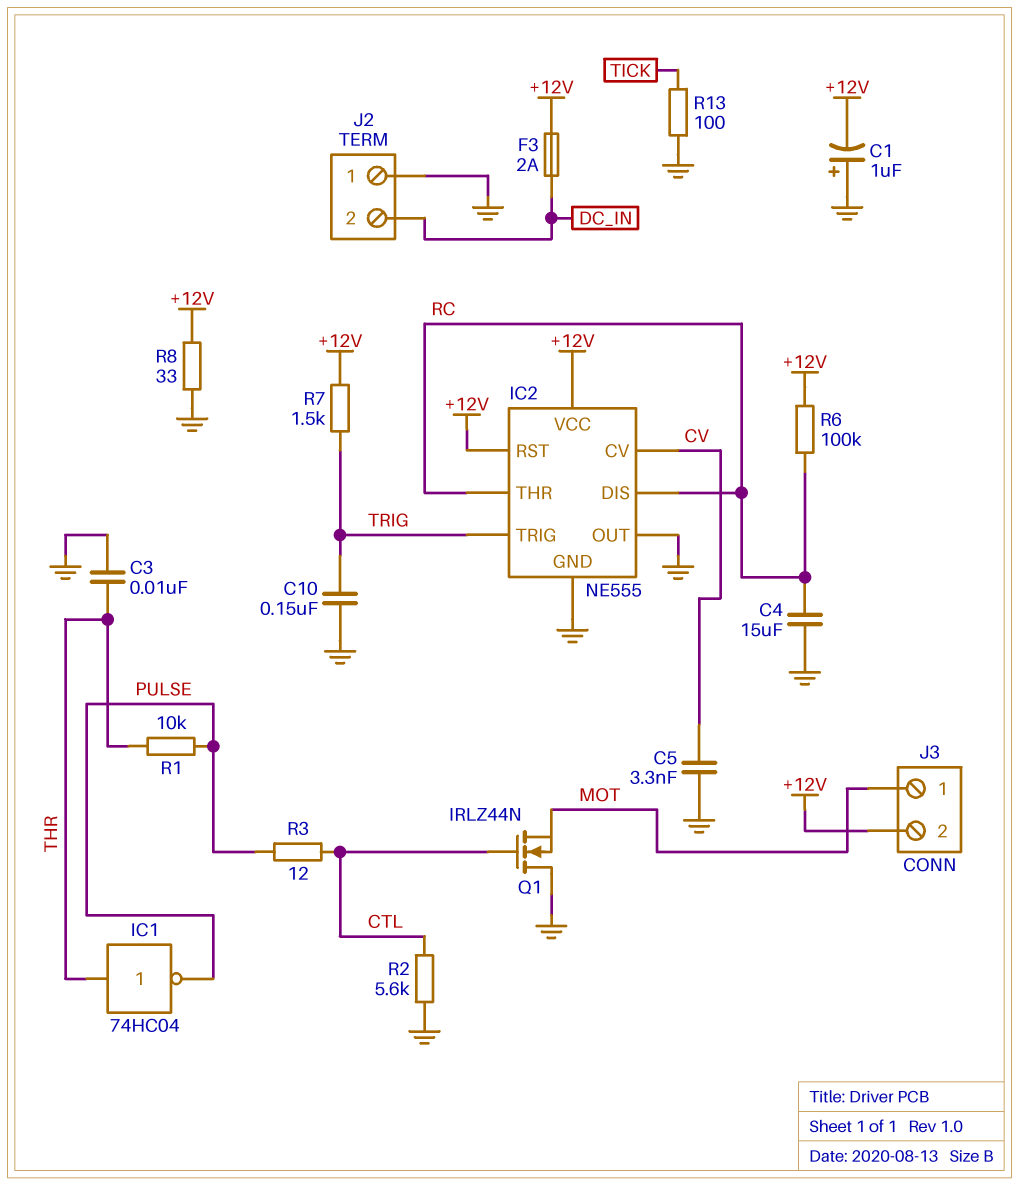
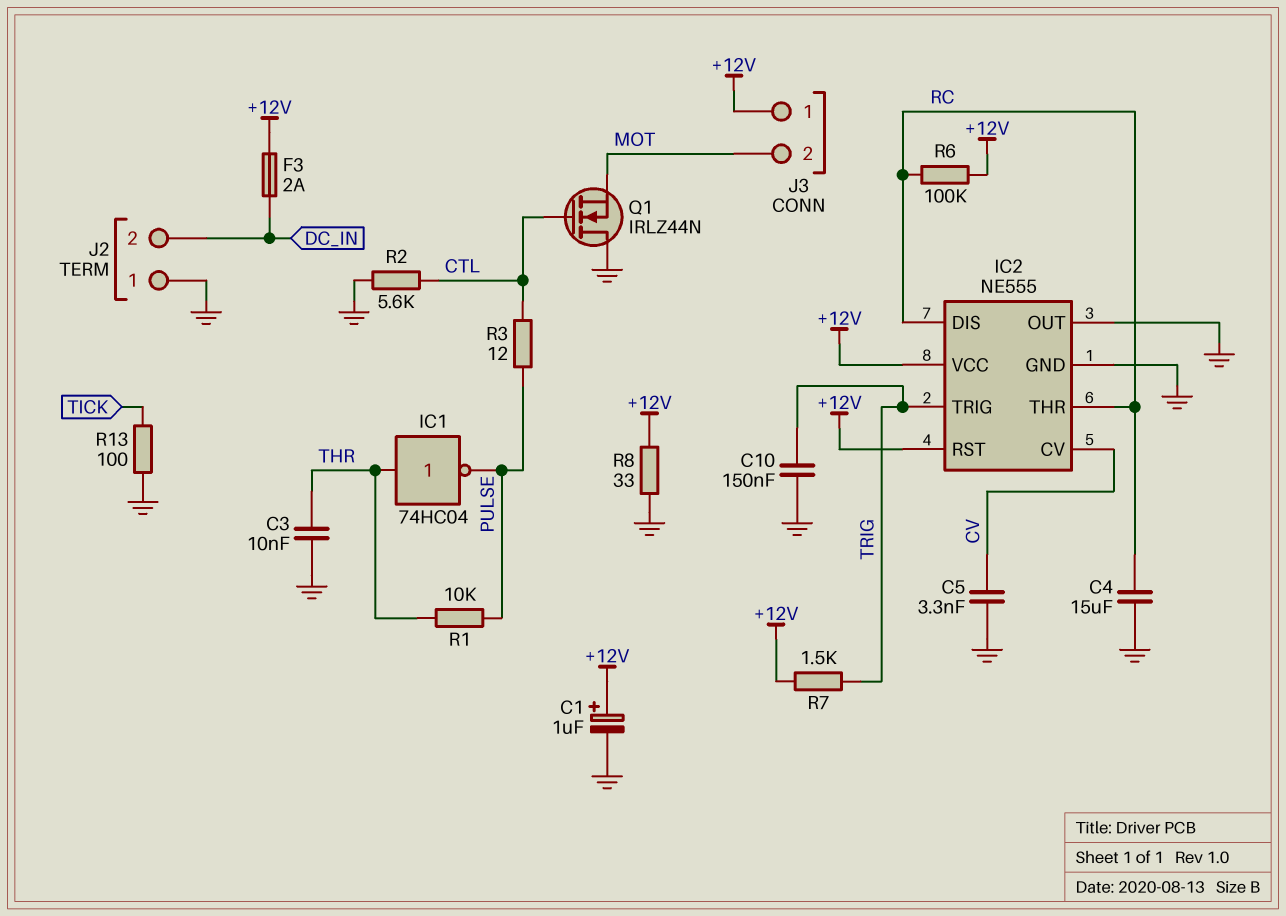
C1: 1uF (plus GND, minus +12V) -> 1uF (plus +12V, minus GND)
J3 pin 1: MOT -> +12V
J3 pin 2: +12V -> MOT

